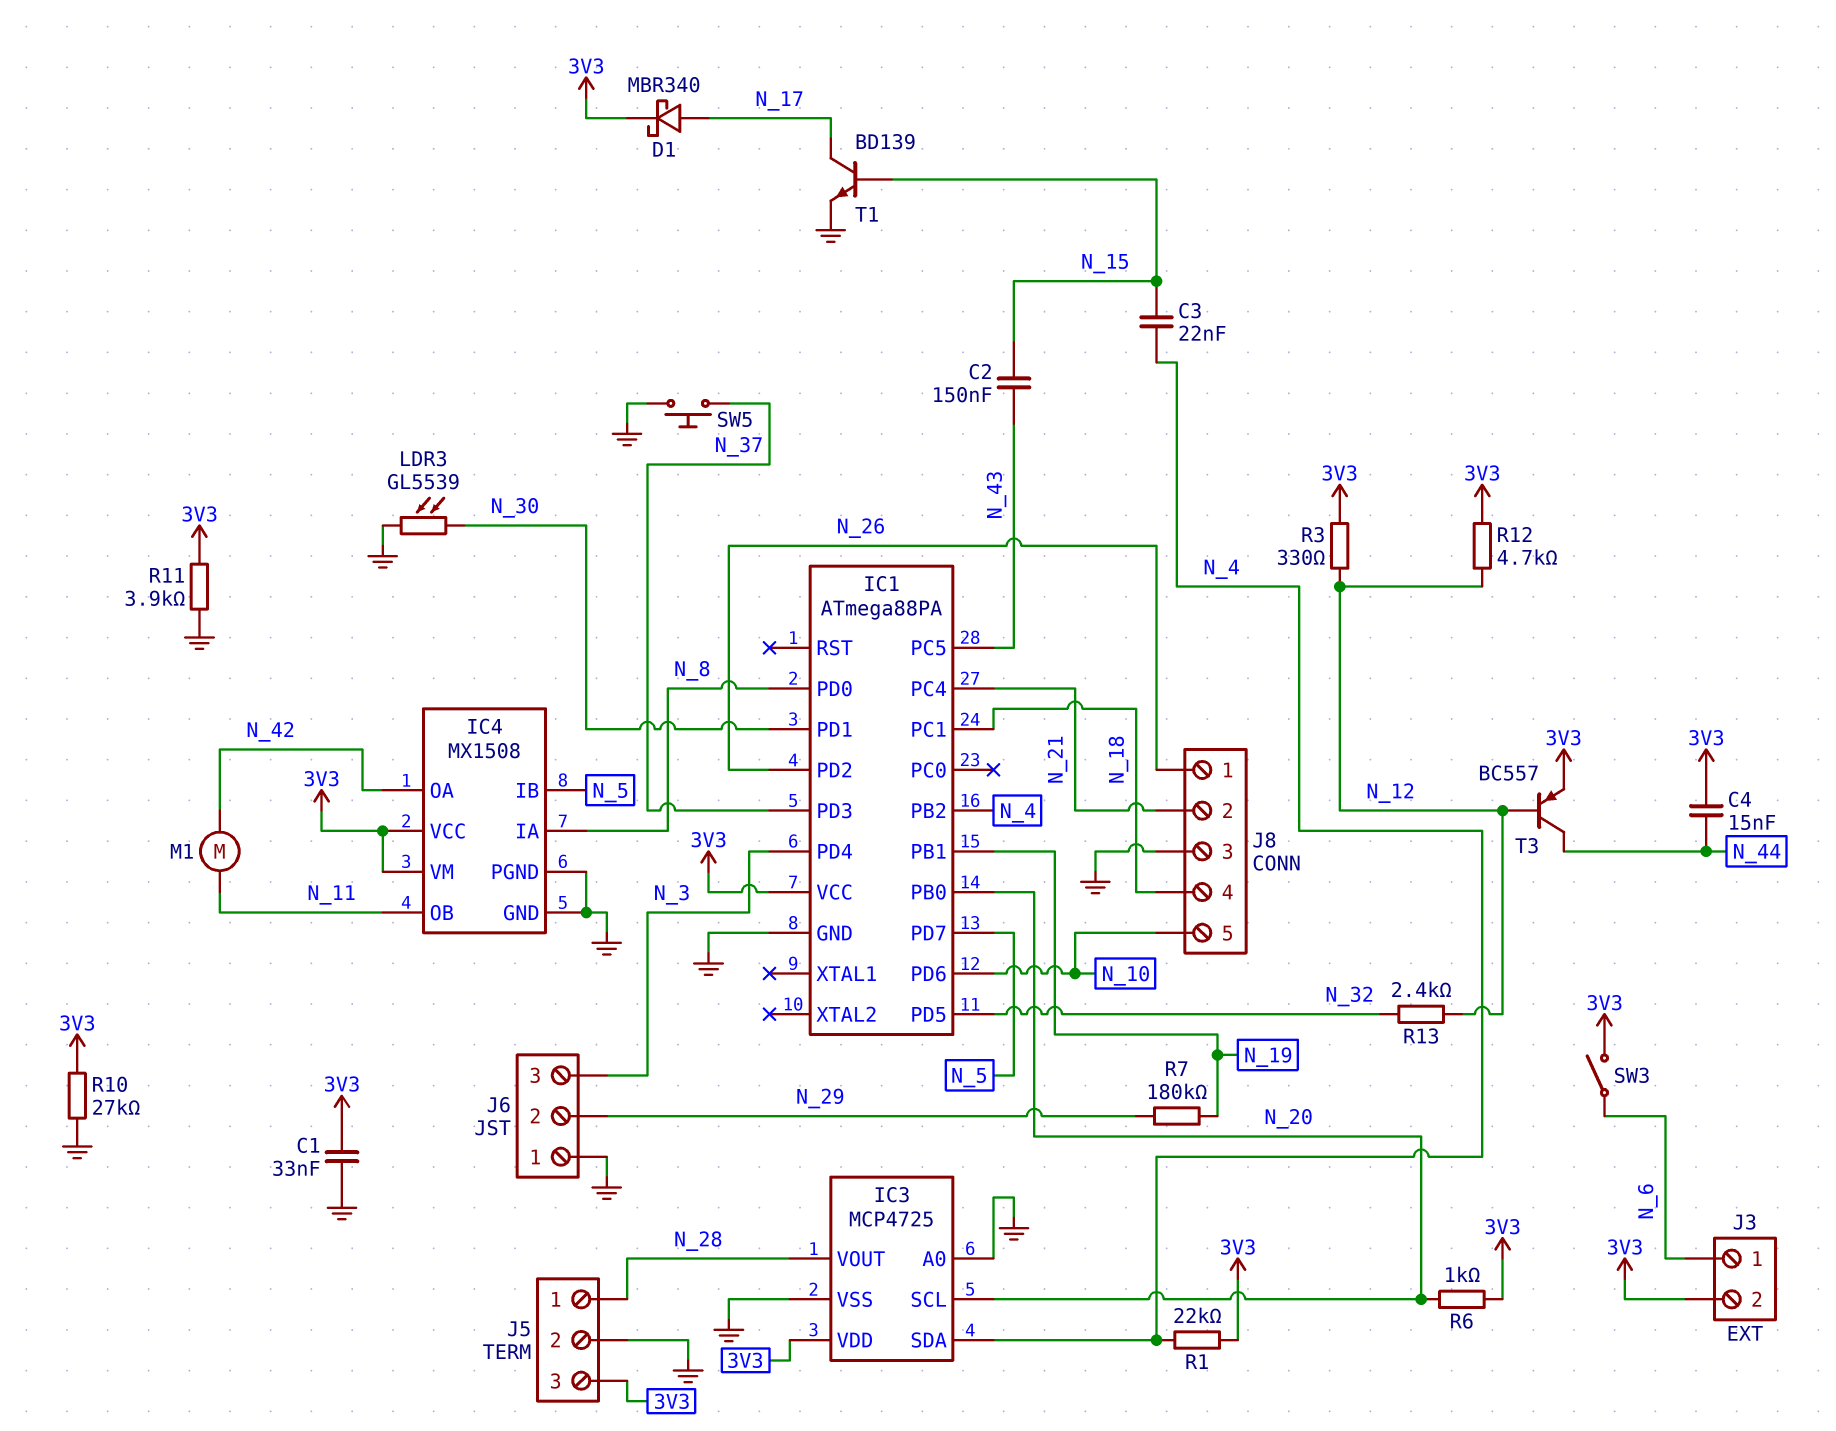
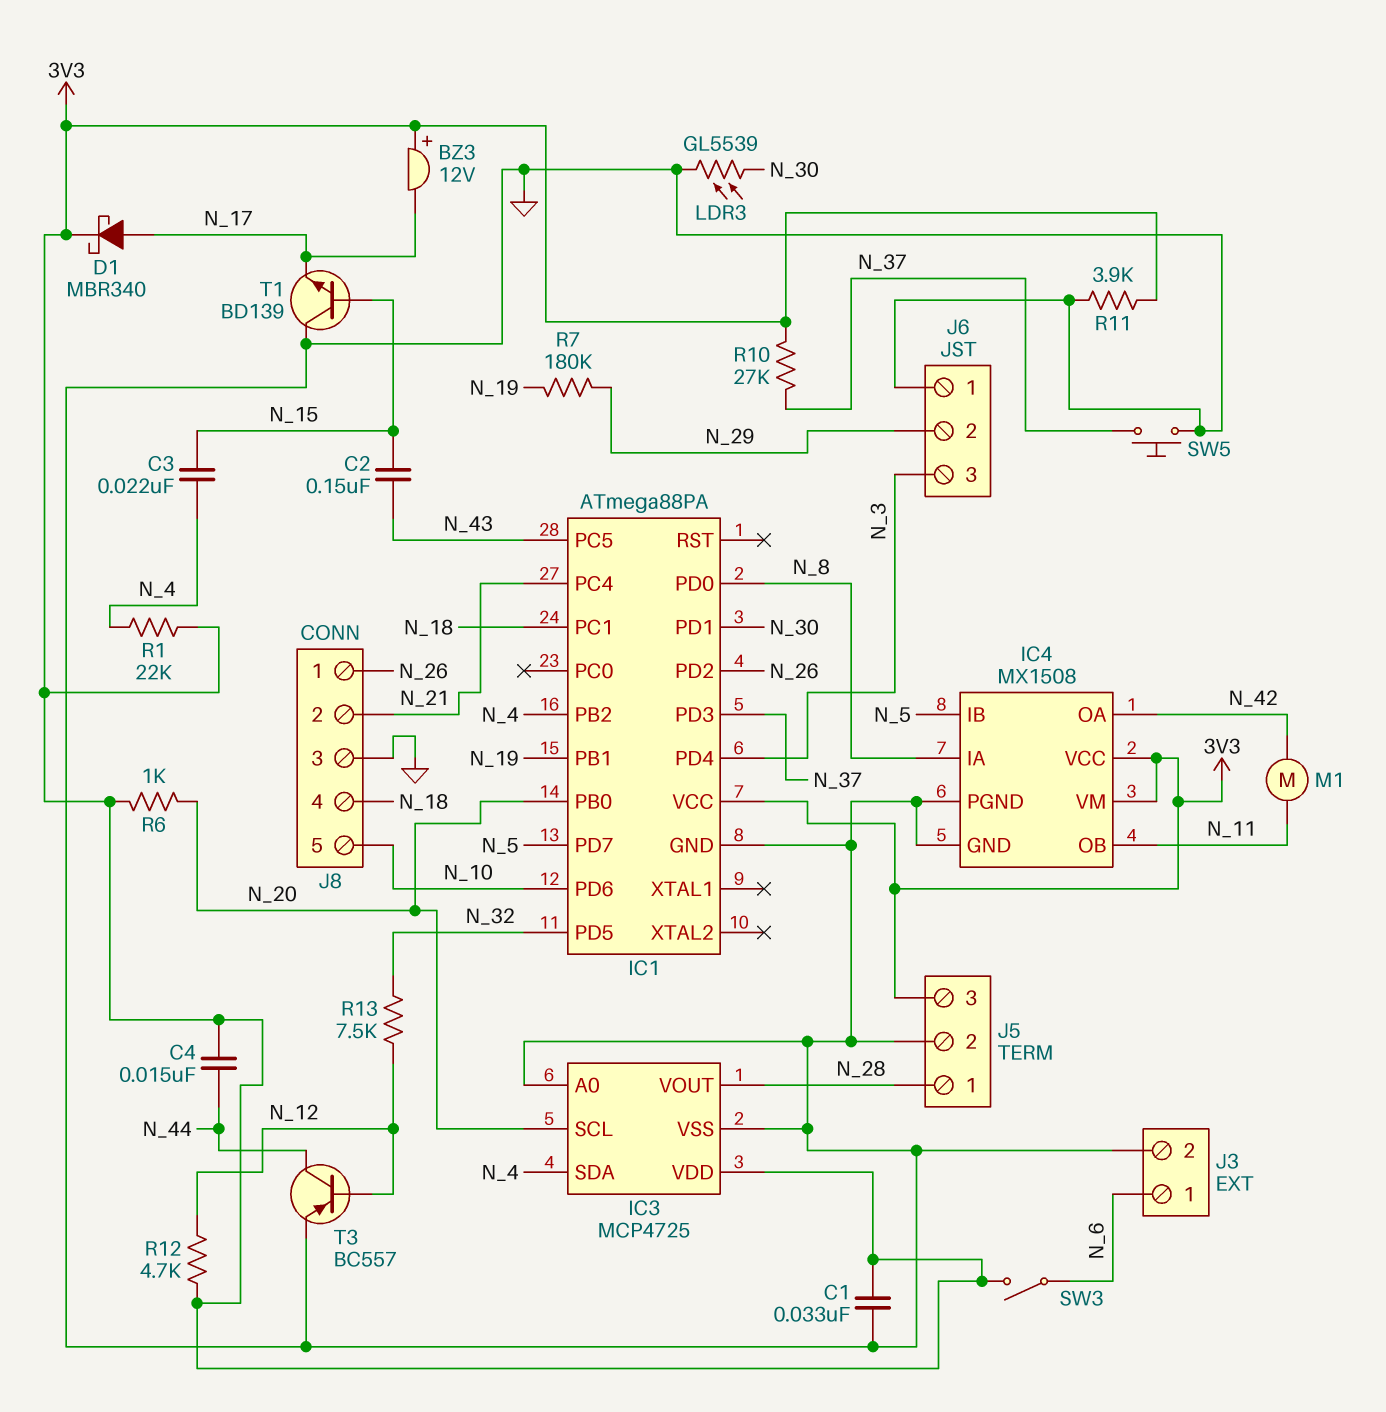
BZ3: none -> buzzer 12V (plus 3V3, minus N_17)
J3 pin 2: 3V3 -> GND
R3: 330 (3V3, N_12) -> none
R10: 27k (3V3, GND) -> 27k (3V3, N_37)
R13: 2.4k (N_12, N_32) -> 7.5k (N_12, N_32)
T1: NPN BD139 (B N_15, C N_17, E GND) -> NPN BD139 (B N_15, C GND, E N_17)
T3: PNP BC557 (B N_12, C N_44, E 3V3) -> PNP BC557 (B N_12, C N_44, E GND)

